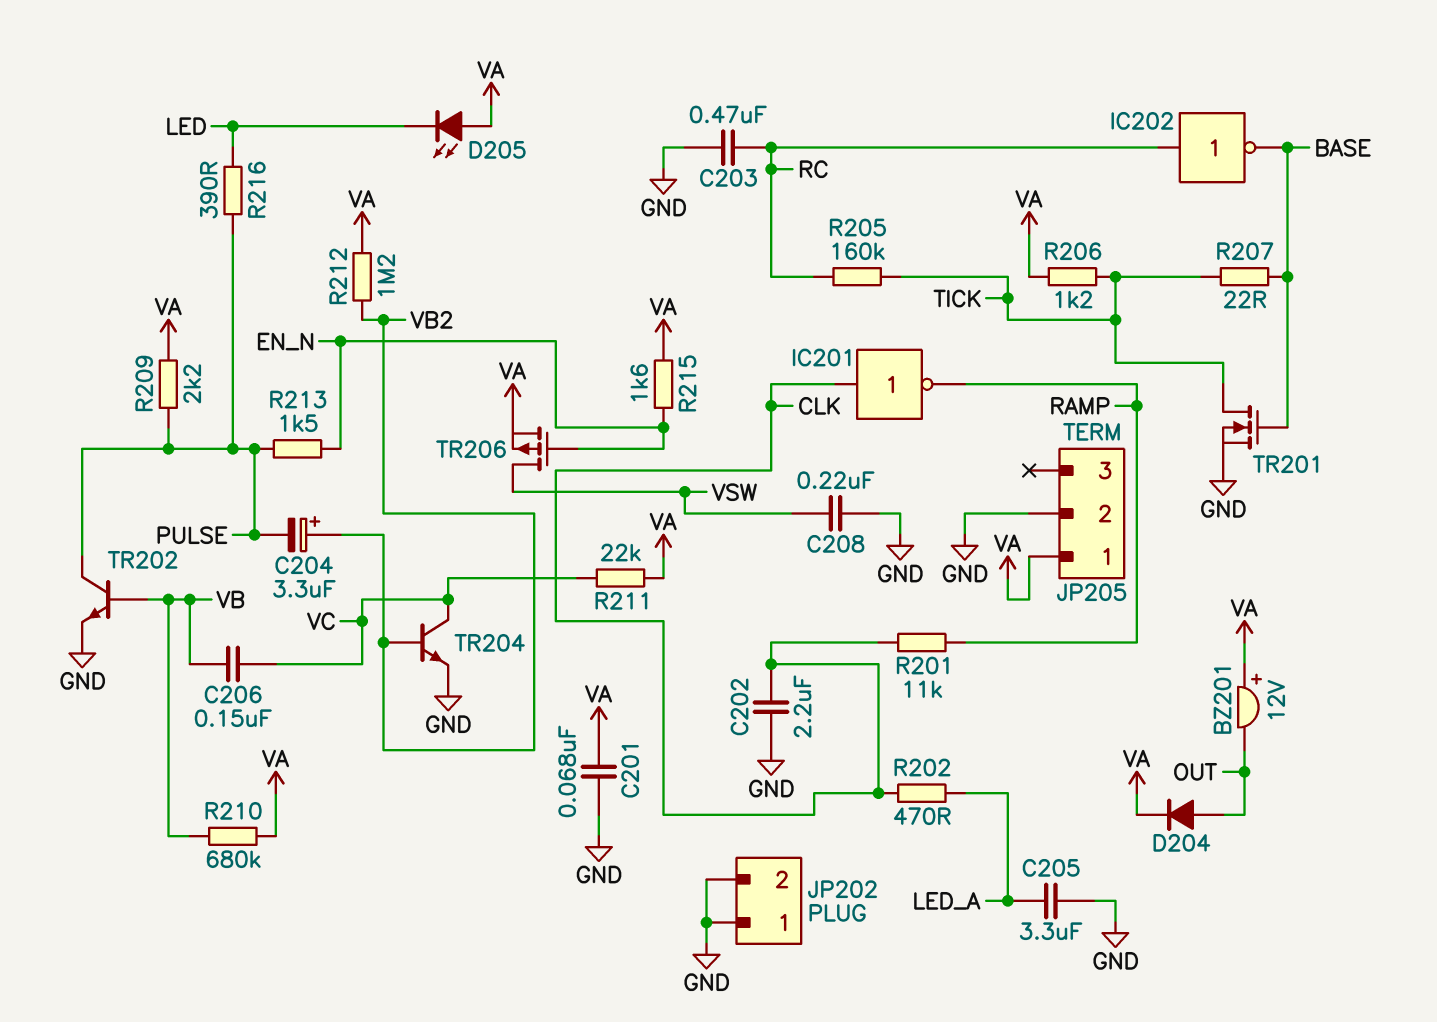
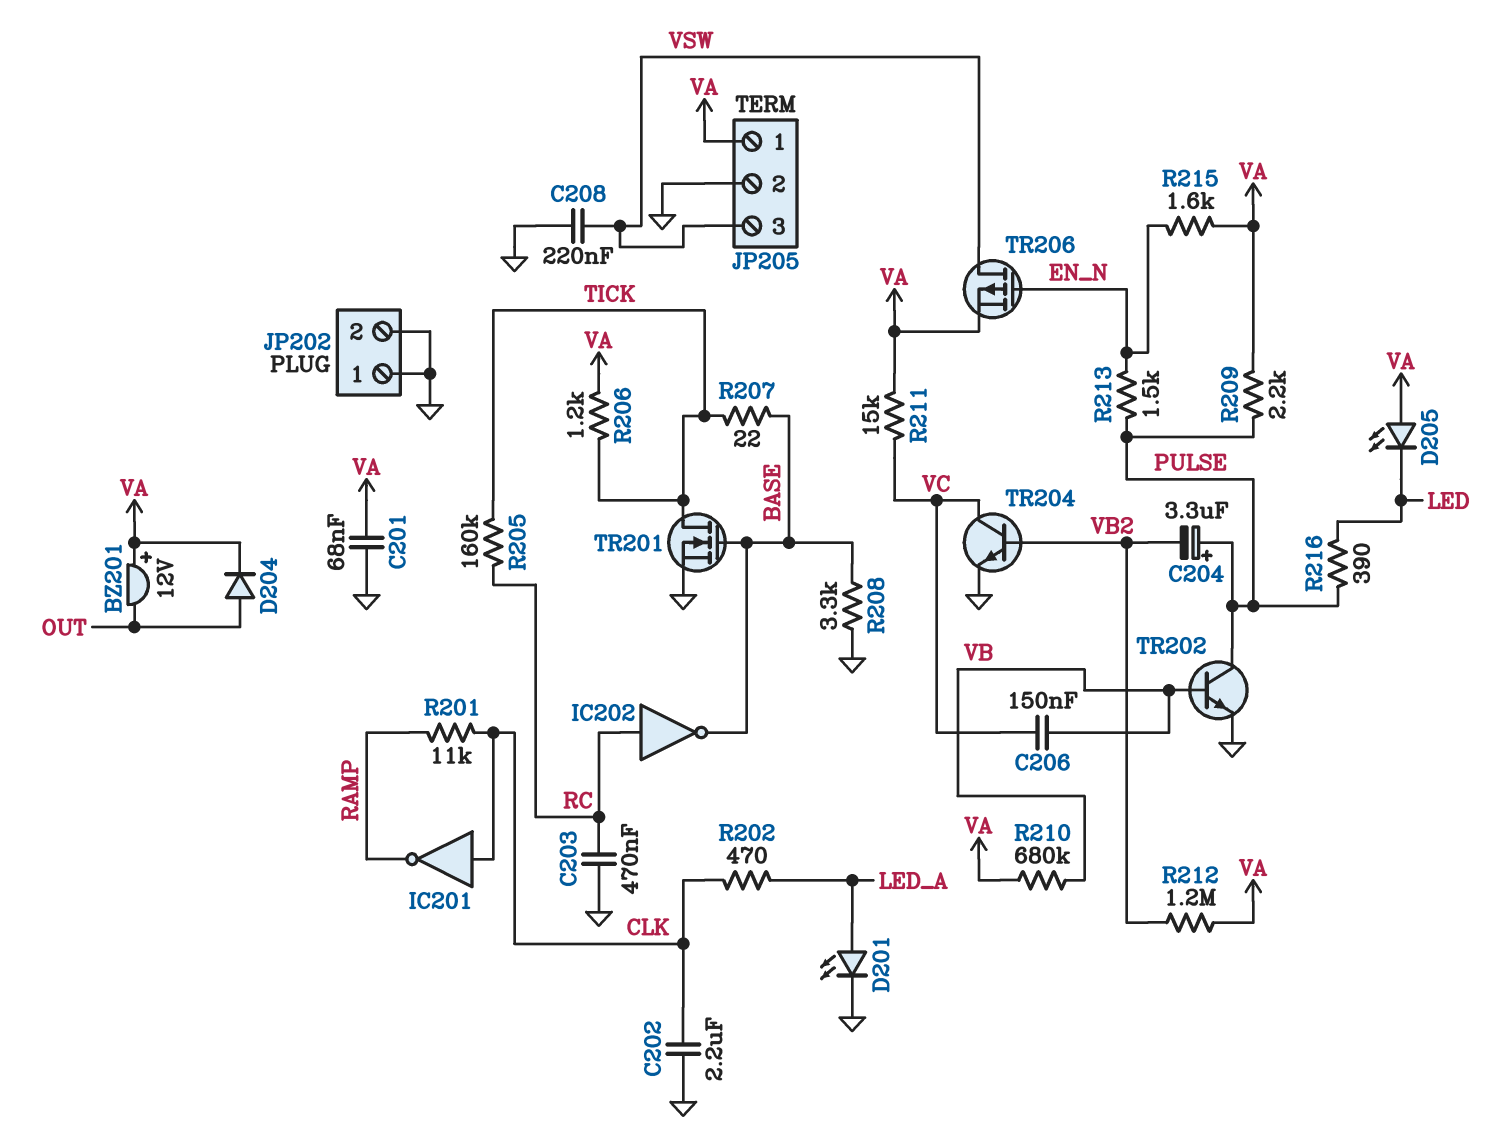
C204: 3.3uF (plus VB2, minus PULSE) -> 3.3uF (plus PULSE, minus VB2)
C205: 3.3uF (GND, LED_A) -> none
D201: none -> LED (A LED_A, K GND)
JP205 pin 3: none -> VSW
R208: none -> 3.3k (BASE, GND)
R211: 22k (VA, VC) -> 15k (VA, VC)

